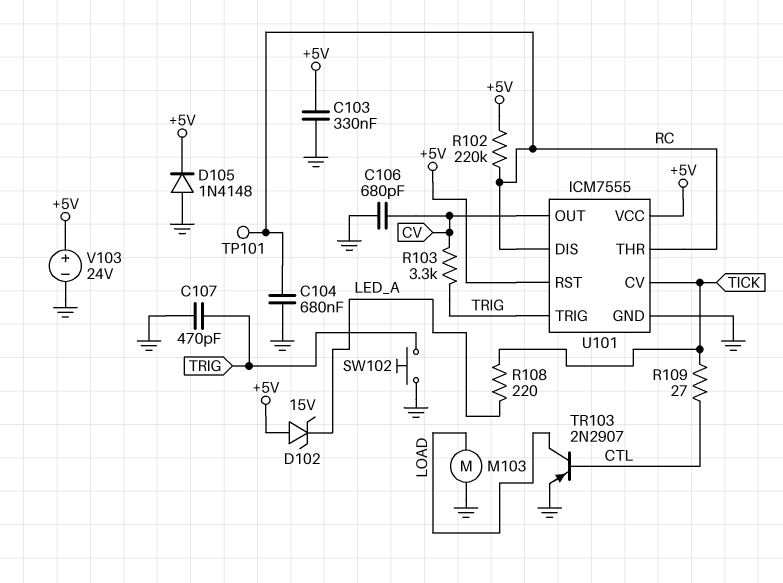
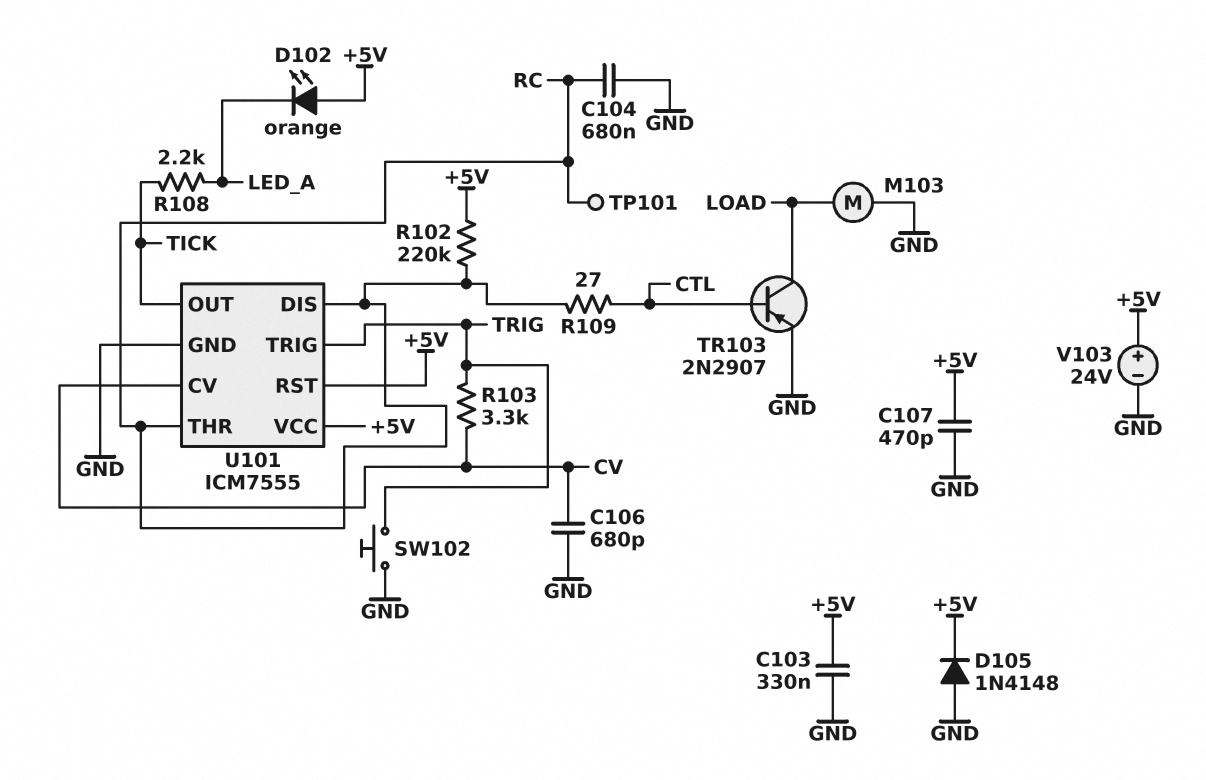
C107: 470pF (GND, TRIG) -> 470pF (+5V, GND)
D102: zener 15V (A +5V, K LED_A) -> LED orange (A +5V, K LED_A)
R108: 220 (LED_A, TICK) -> 2.2k (LED_A, TICK)
R109: 27 (CTL, TICK) -> 27 (CTL, RC)
U101 pin CV: TICK -> CV
U101 pin OUT: CV -> TICK

